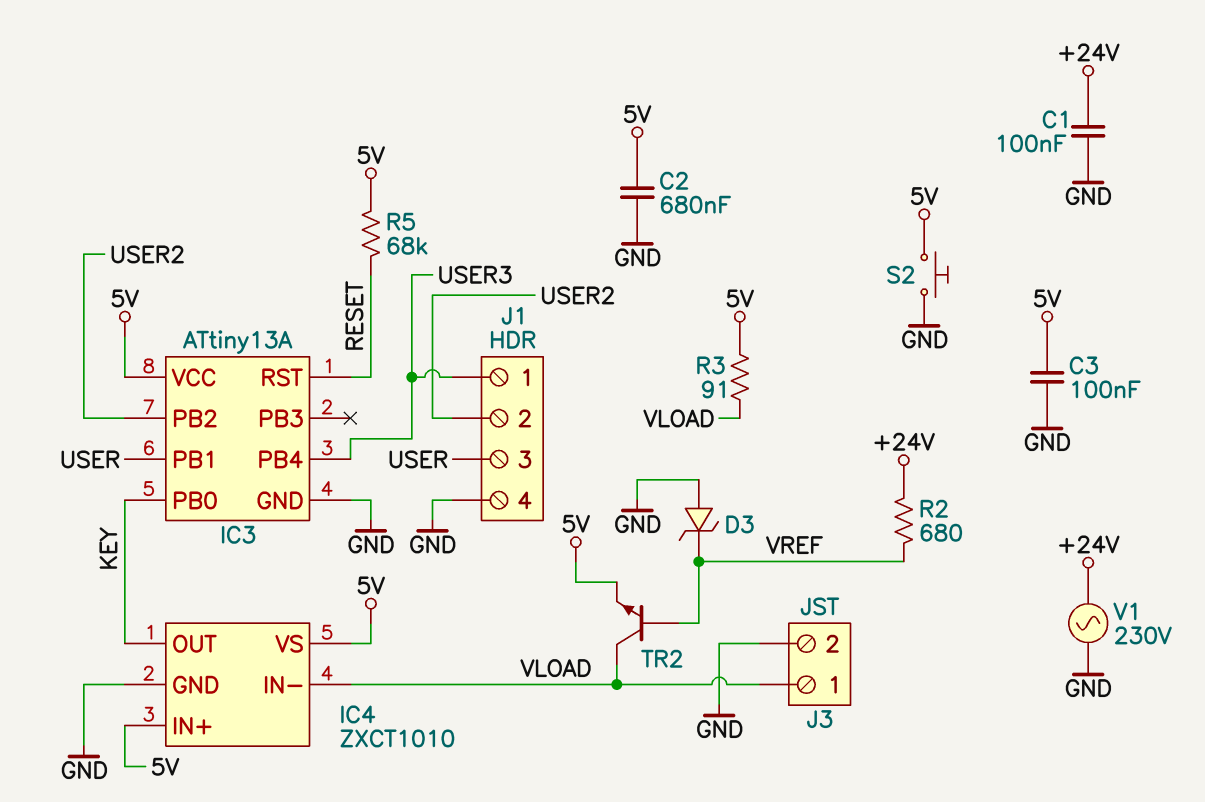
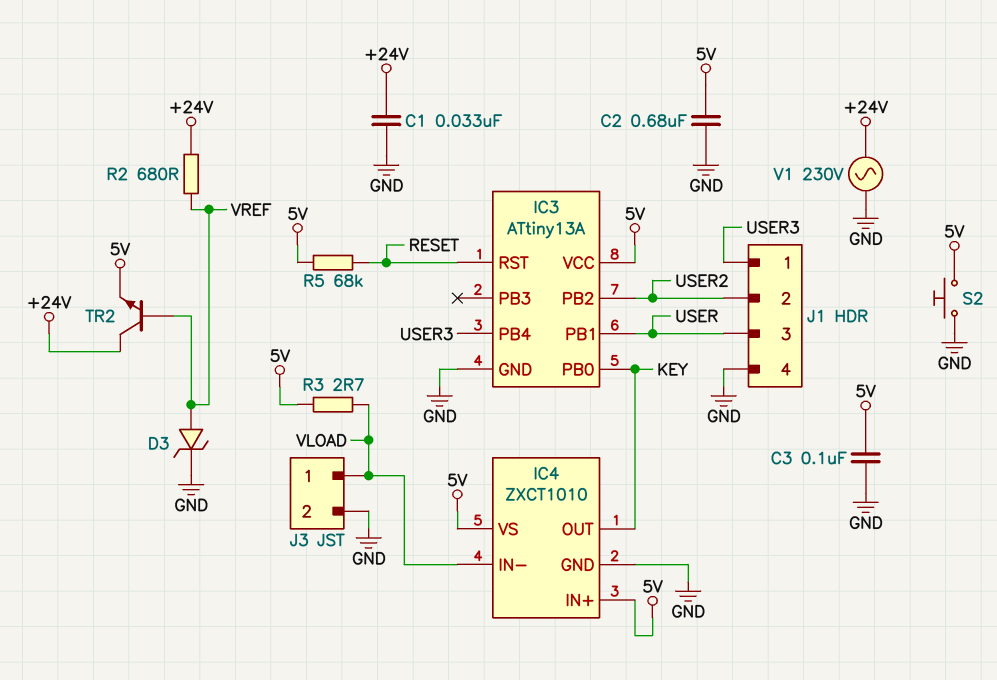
C1: 100nF (+24V, GND) -> 33nF (+24V, GND)
D3: zener (A GND, K VREF) -> zener (A VREF, K GND)
R3: 91 (5V, VLOAD) -> 2.7 (5V, VLOAD)
TR2: NPN (B VREF, C VLOAD, E 5V) -> NPN (B VREF, C +24V, E 5V)

